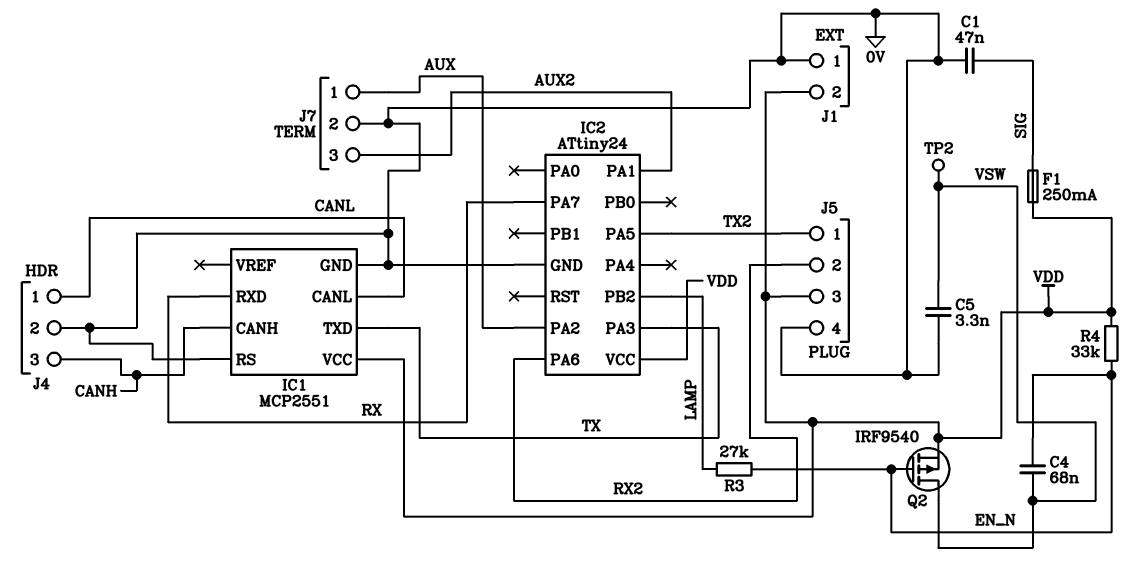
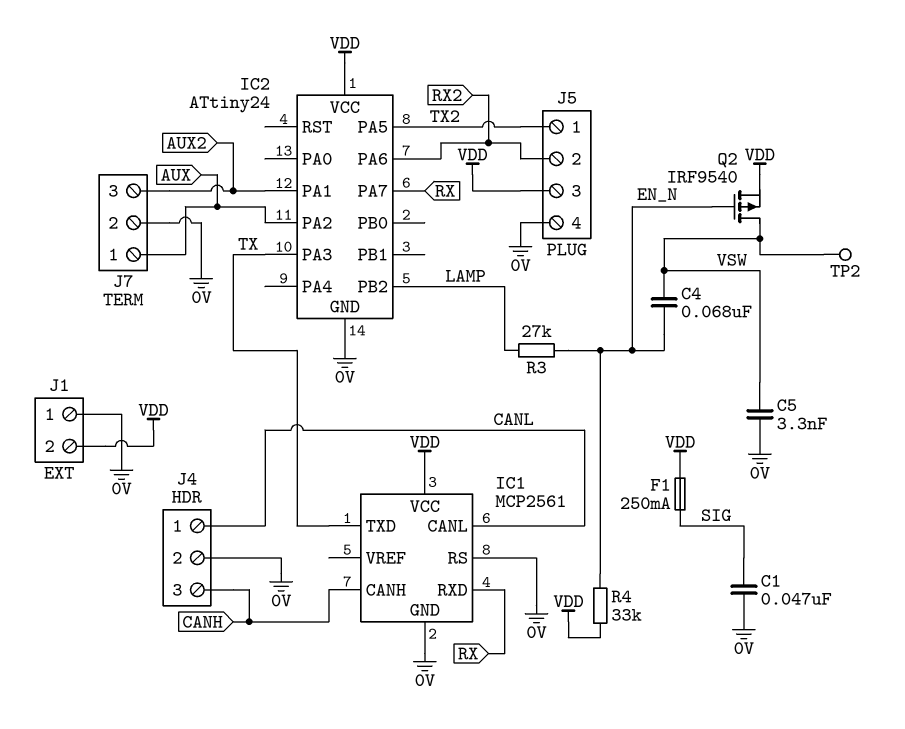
IC1: MCP2551 -> MCP2561

